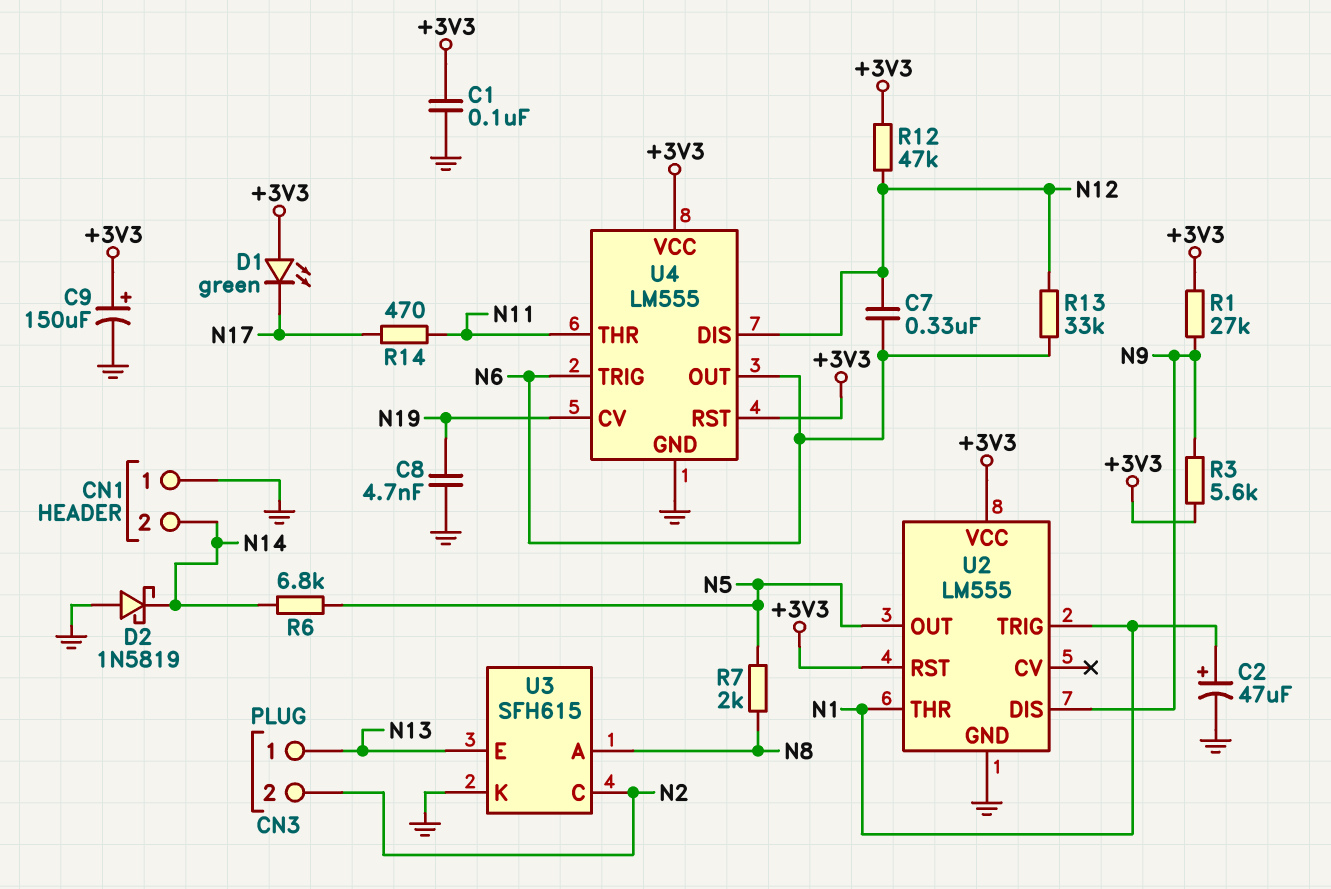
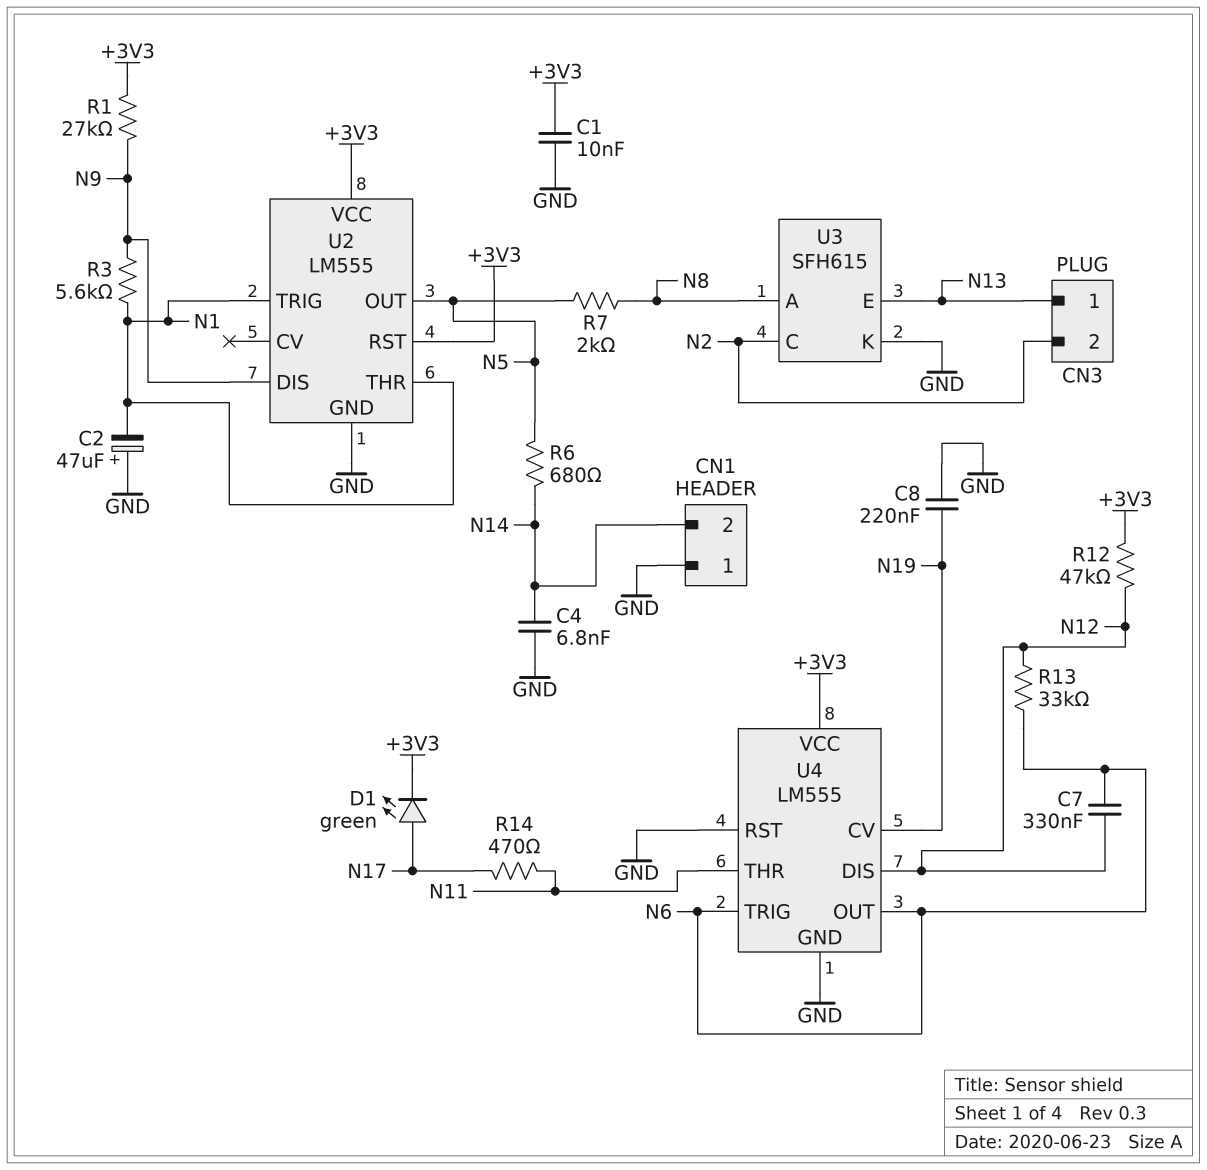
C1: 100nF (+3V3, GND) -> 10nF (+3V3, GND)
C2: 47uF (plus N1, minus GND) -> 47uF (plus GND, minus N1)
C4: none -> 6.8nF (GND, N14)
C8: 4.7nF (GND, N19) -> 220nF (GND, N19)
C9: 150uF (plus +3V3, minus GND) -> none
D1: LED green (A +3V3, K N17) -> LED green (A N17, K +3V3)
D2: schottky 1N5819 (A GND, K N14) -> none
R3: 5.6k (+3V3, N9) -> 5.6k (N1, N9)
R6: 6.8k (N5, N14) -> 680 (N5, N14)
U4 pin RST: +3V3 -> GND

